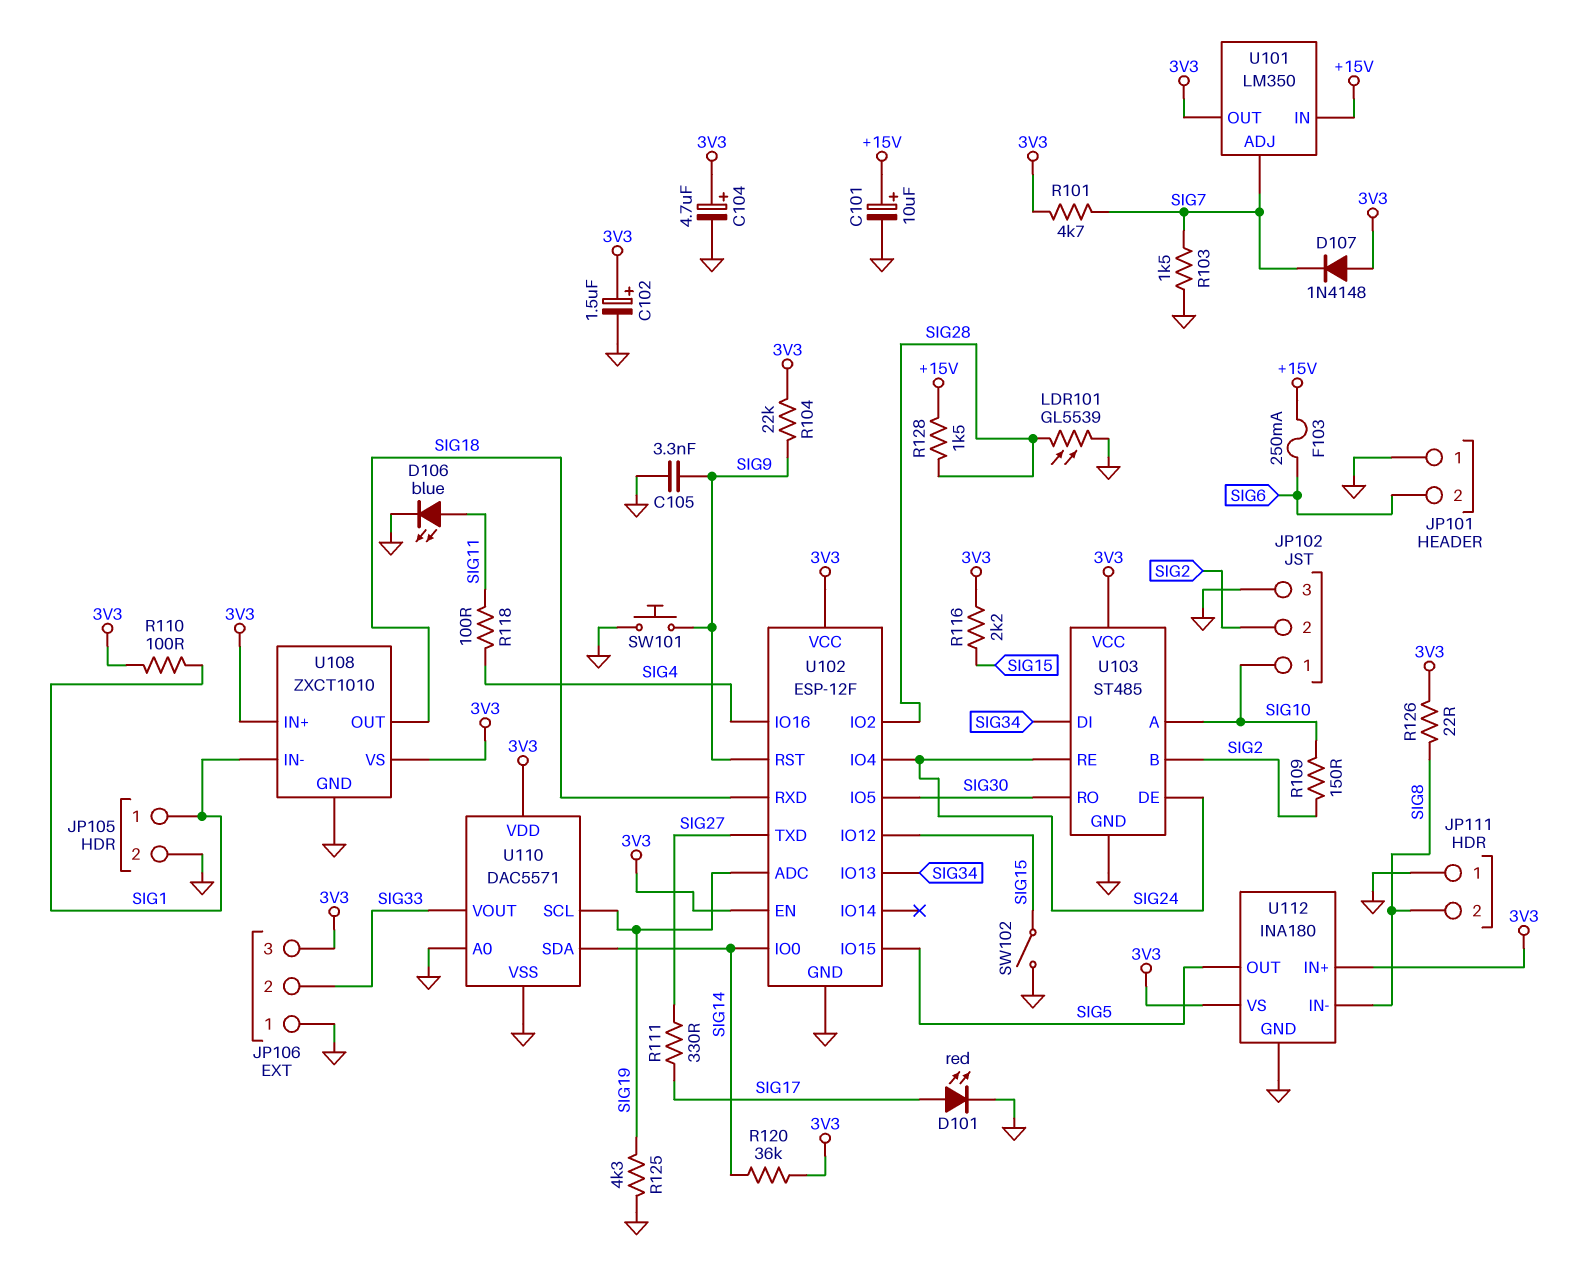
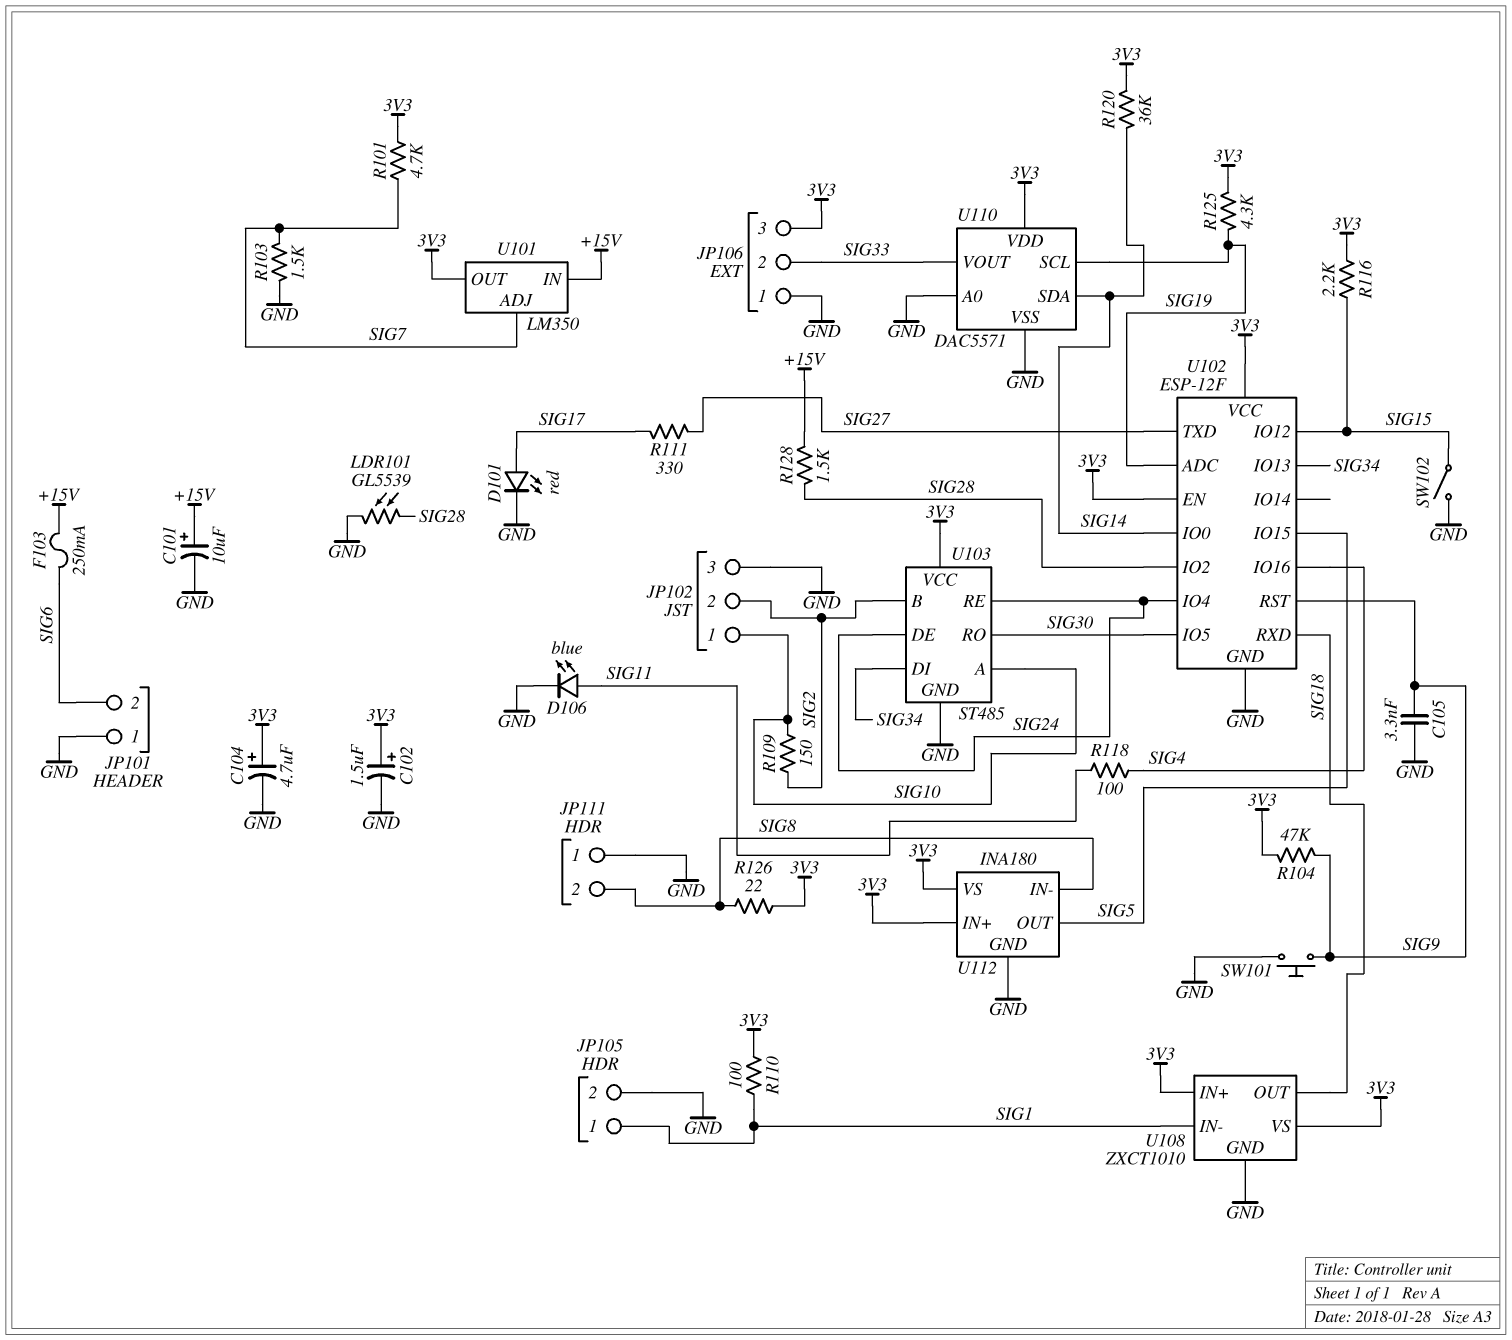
D107: diode 1N4148 (A 3V3, K SIG7) -> none
R104: 22k (3V3, SIG9) -> 47k (3V3, SIG9)
R125: 4.3k (GND, SIG19) -> 4.3k (3V3, SIG19)

